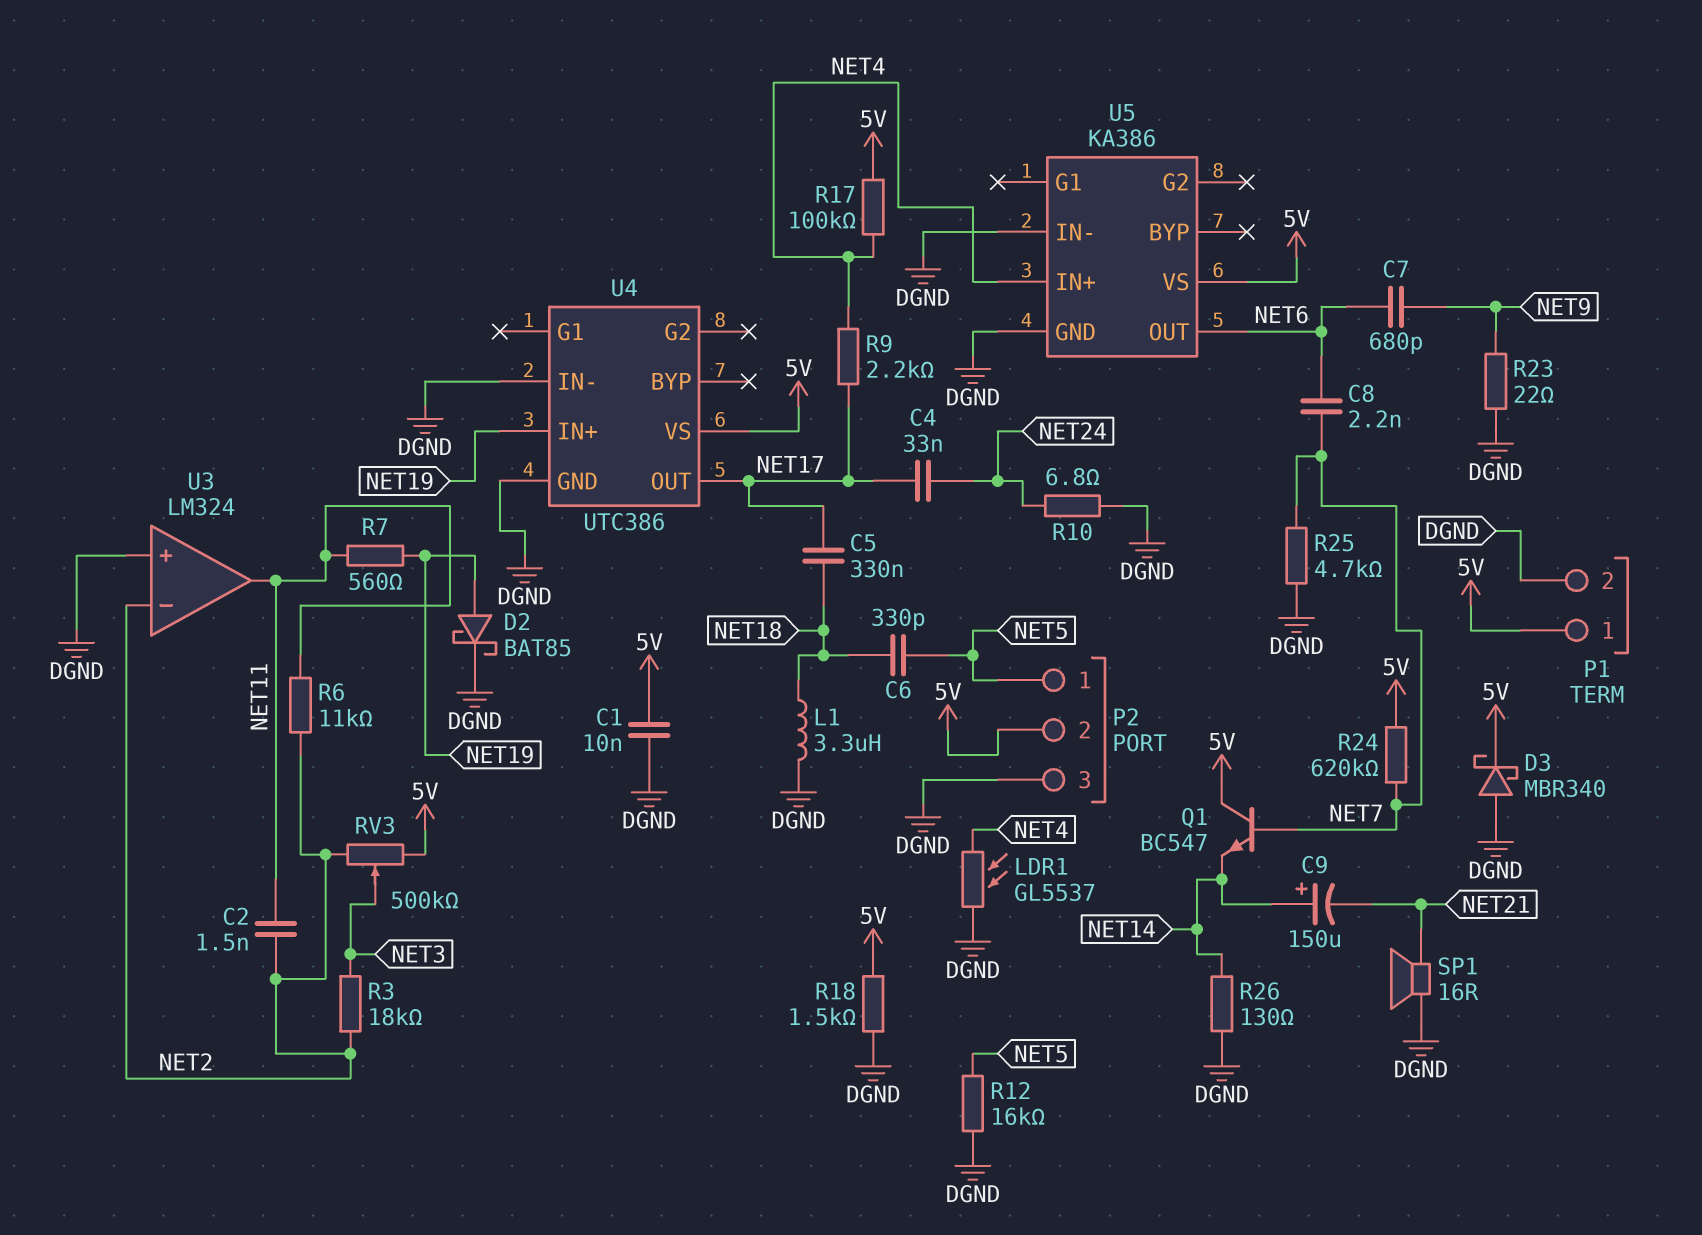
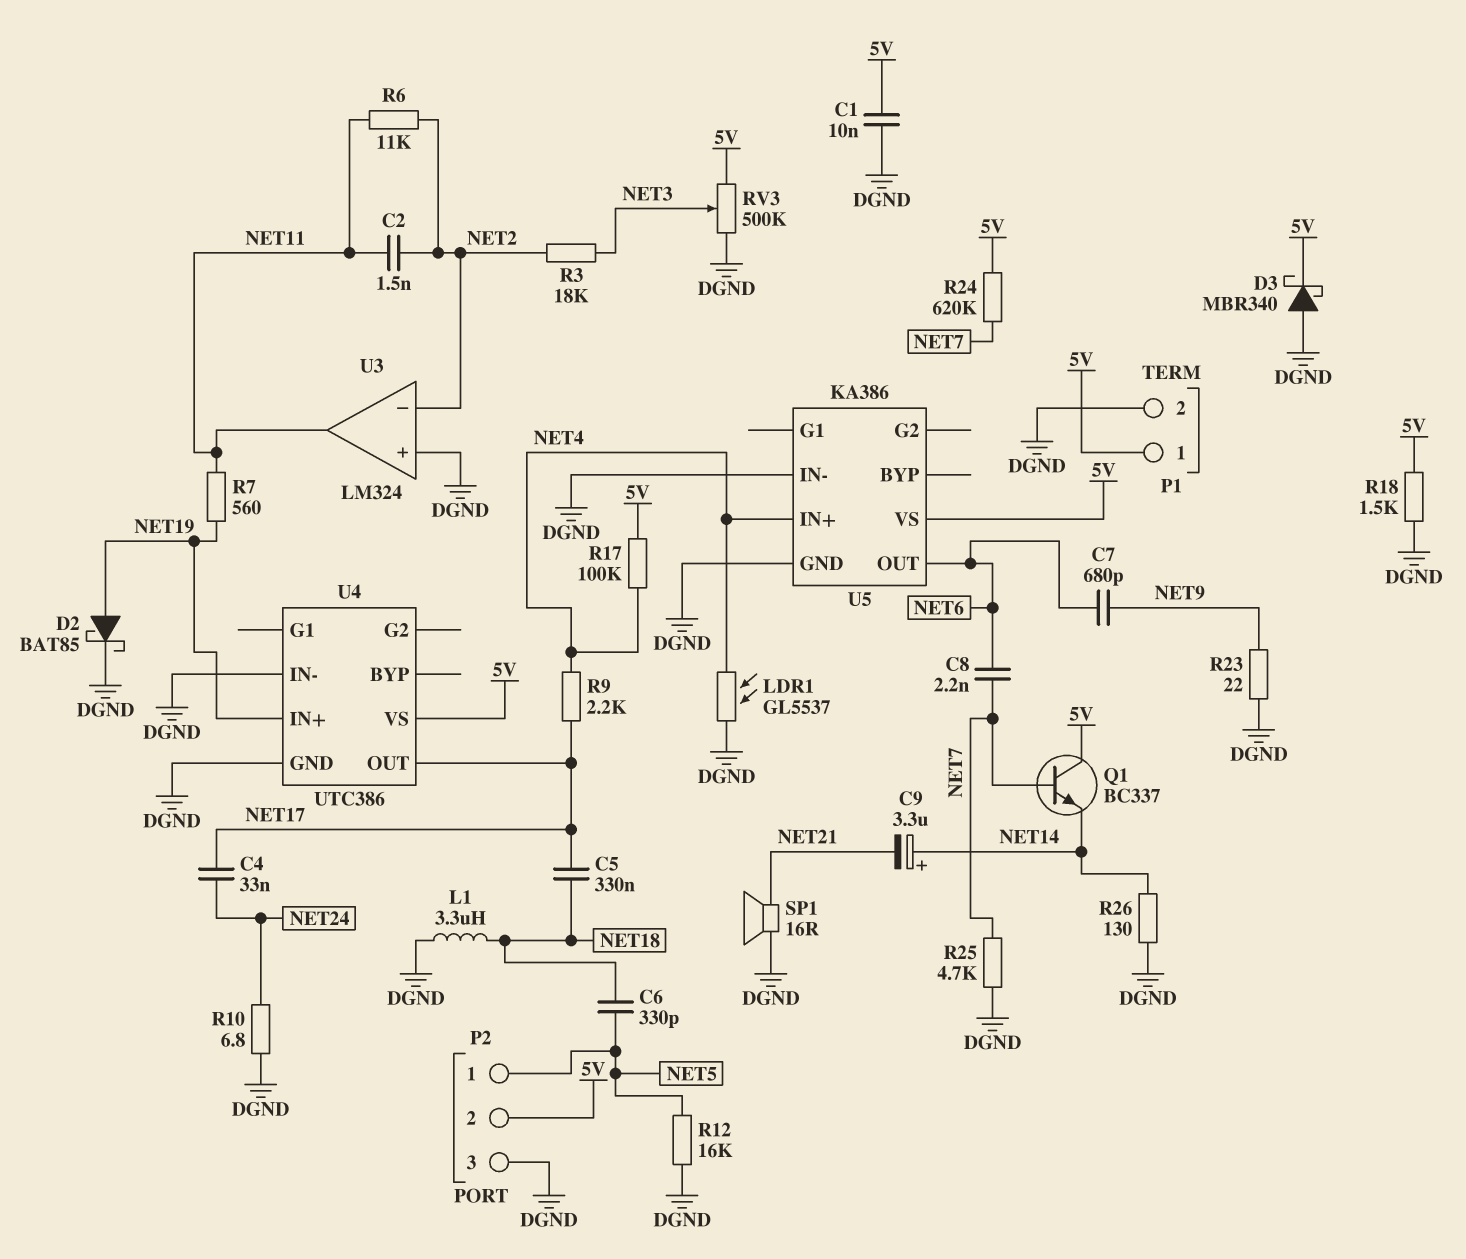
C9: 150uF (plus NET14, minus NET21) -> 3.3uF (plus NET14, minus NET21)
Q1: NPN BC547 (B NET7, C 5V, E NET14) -> NPN BC337 (B NET7, C 5V, E NET14)
RV3: 500k (5V, NET2, wiper NET3) -> 500k (5V, DGND, wiper NET3)

